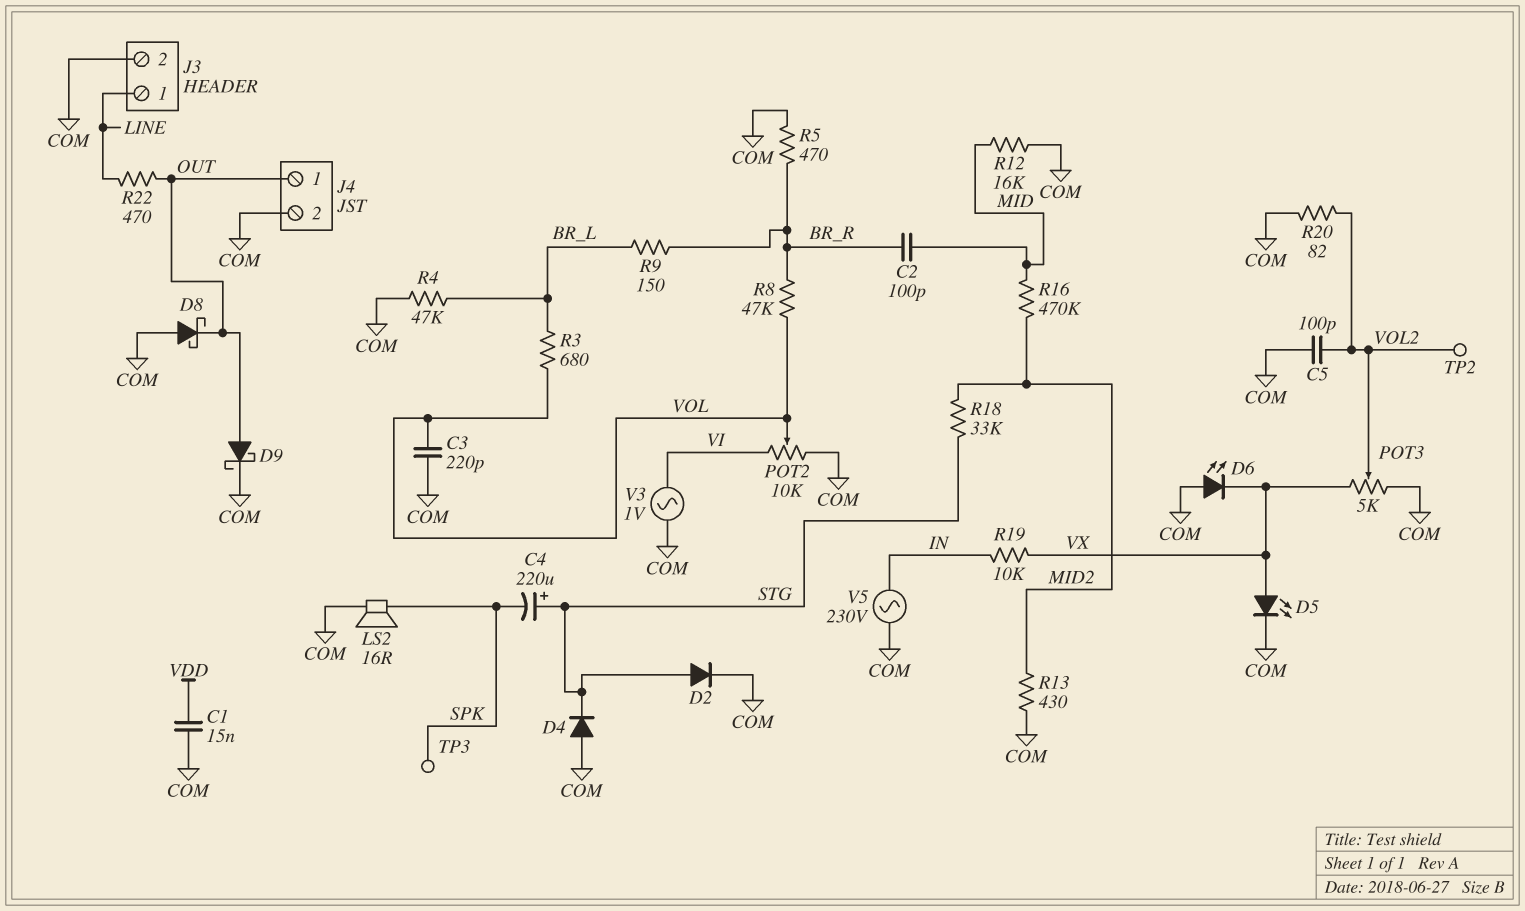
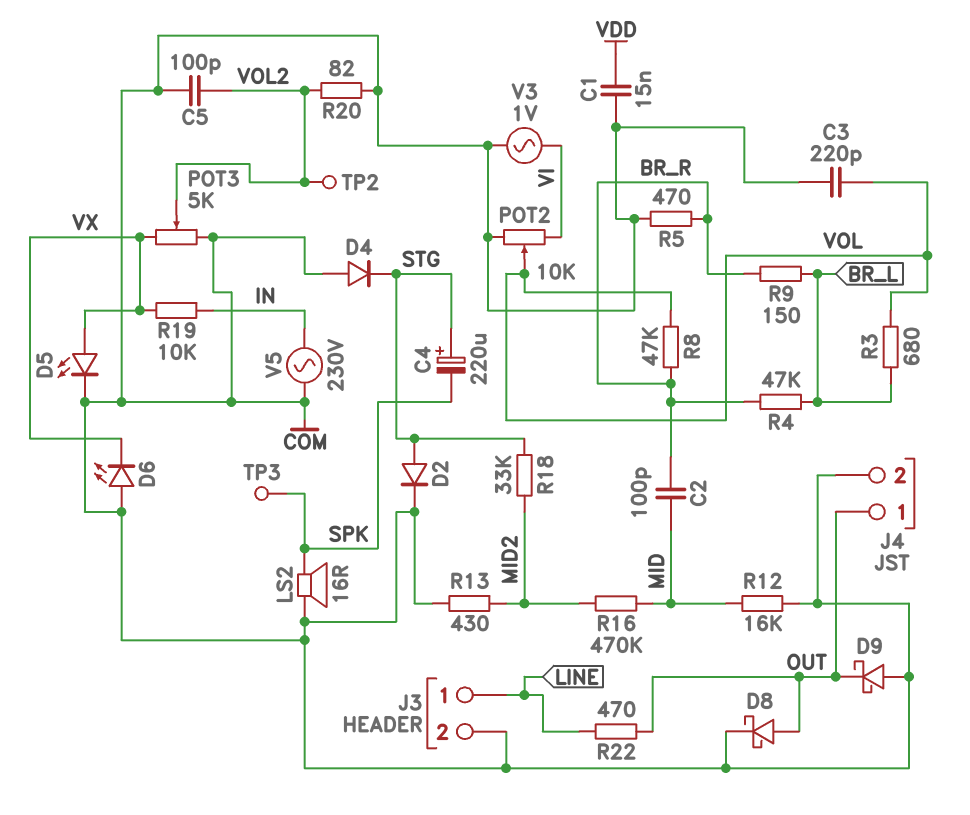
D8: schottky (A COM, K OUT) -> schottky (A OUT, K COM)
D9: schottky (A OUT, K COM) -> schottky (A COM, K OUT)
R4: 47k (BR_L, COM) -> 47k (BR_L, BR_R)

